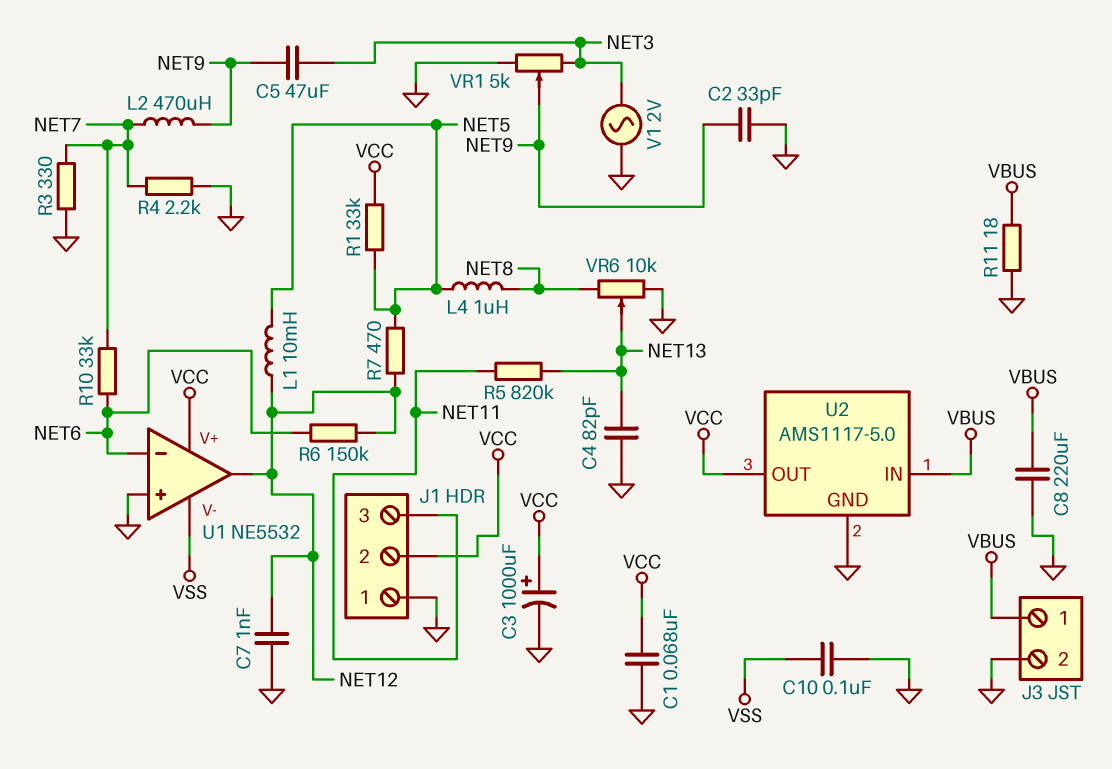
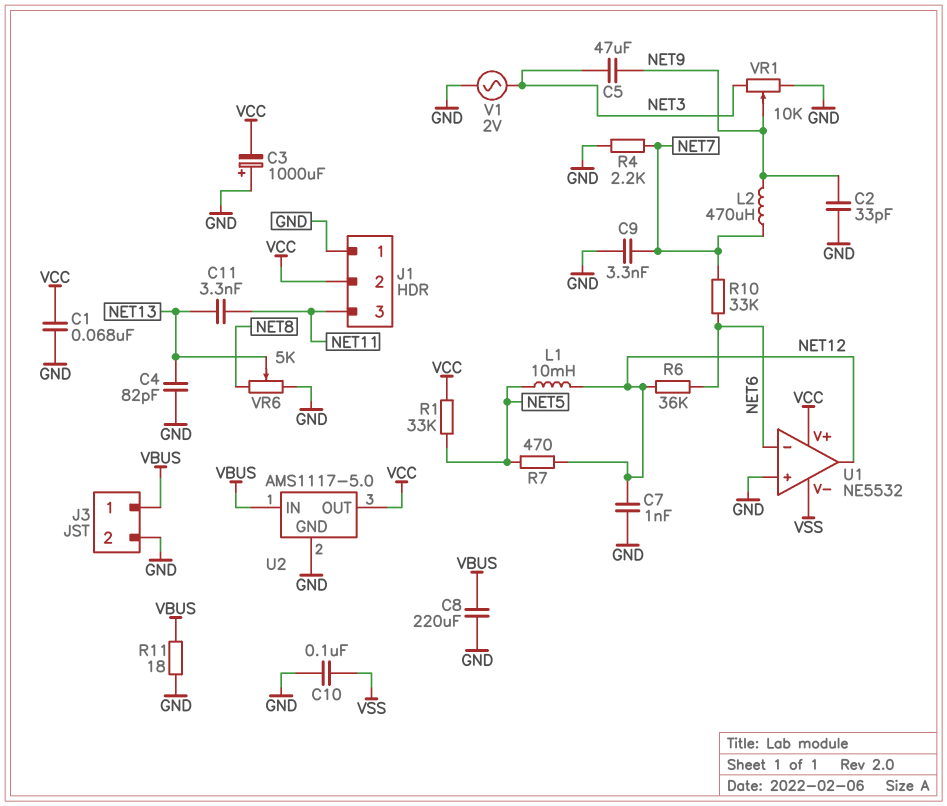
C3: 1000uF (plus VCC, minus GND) -> 1000uF (plus GND, minus VCC)
C9: none -> 3.3nF (GND, NET7)
C11: none -> 3.3nF (NET11, NET13)
L4: 1uH (NET5, NET8) -> none
R3: 330 (GND, NET7) -> none
R5: 820k (NET11, NET13) -> none
R6: 150k (NET6, NET12) -> 36k (NET6, NET12)
VR1: 5k (GND, NET3, wiper NET9) -> 10k (GND, NET3, wiper NET9)
VR6: 10k (GND, NET8, wiper NET13) -> 5k (GND, NET8, wiper NET13)

